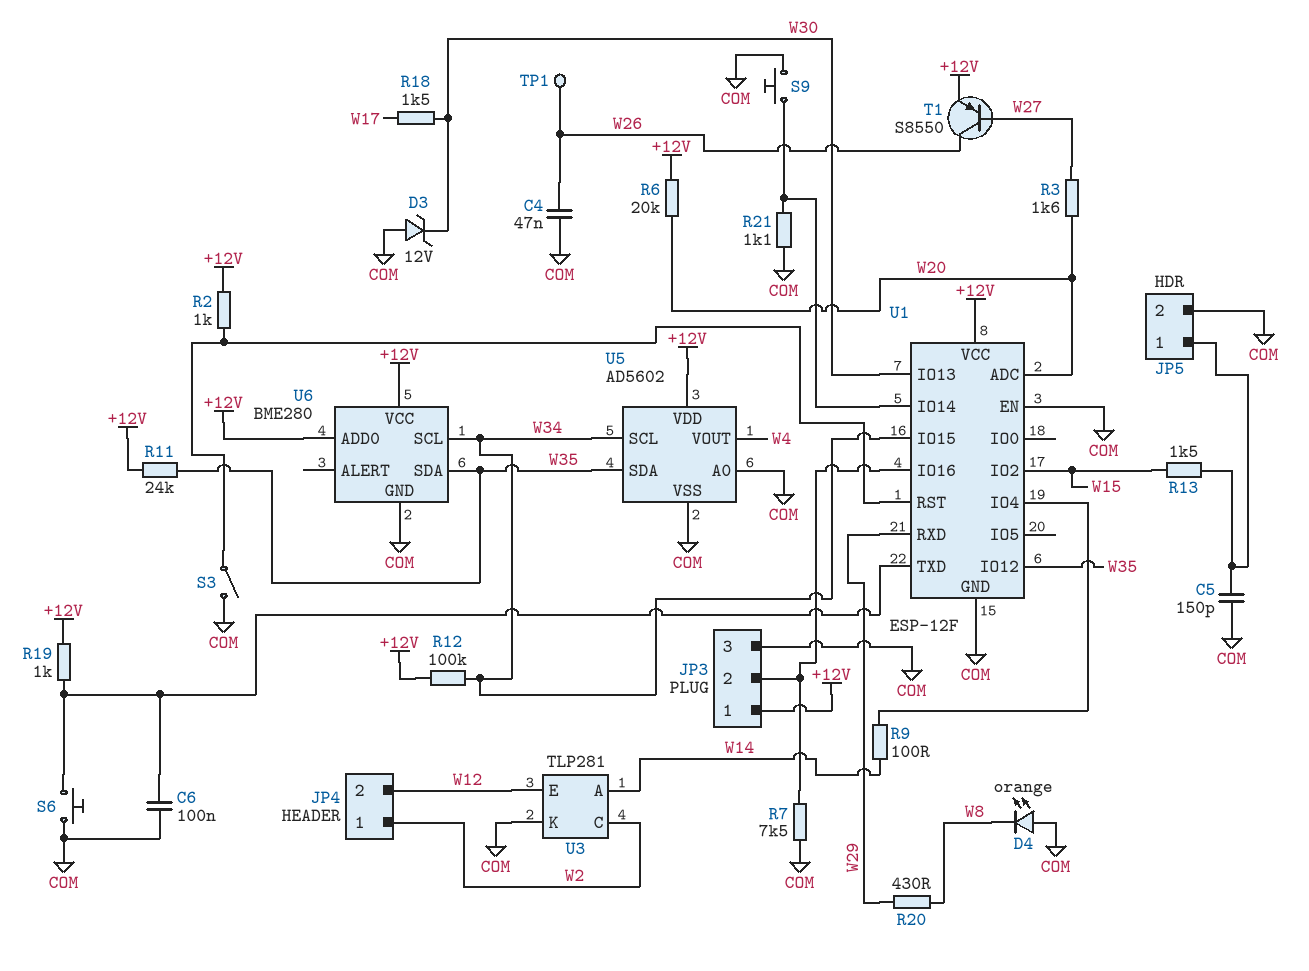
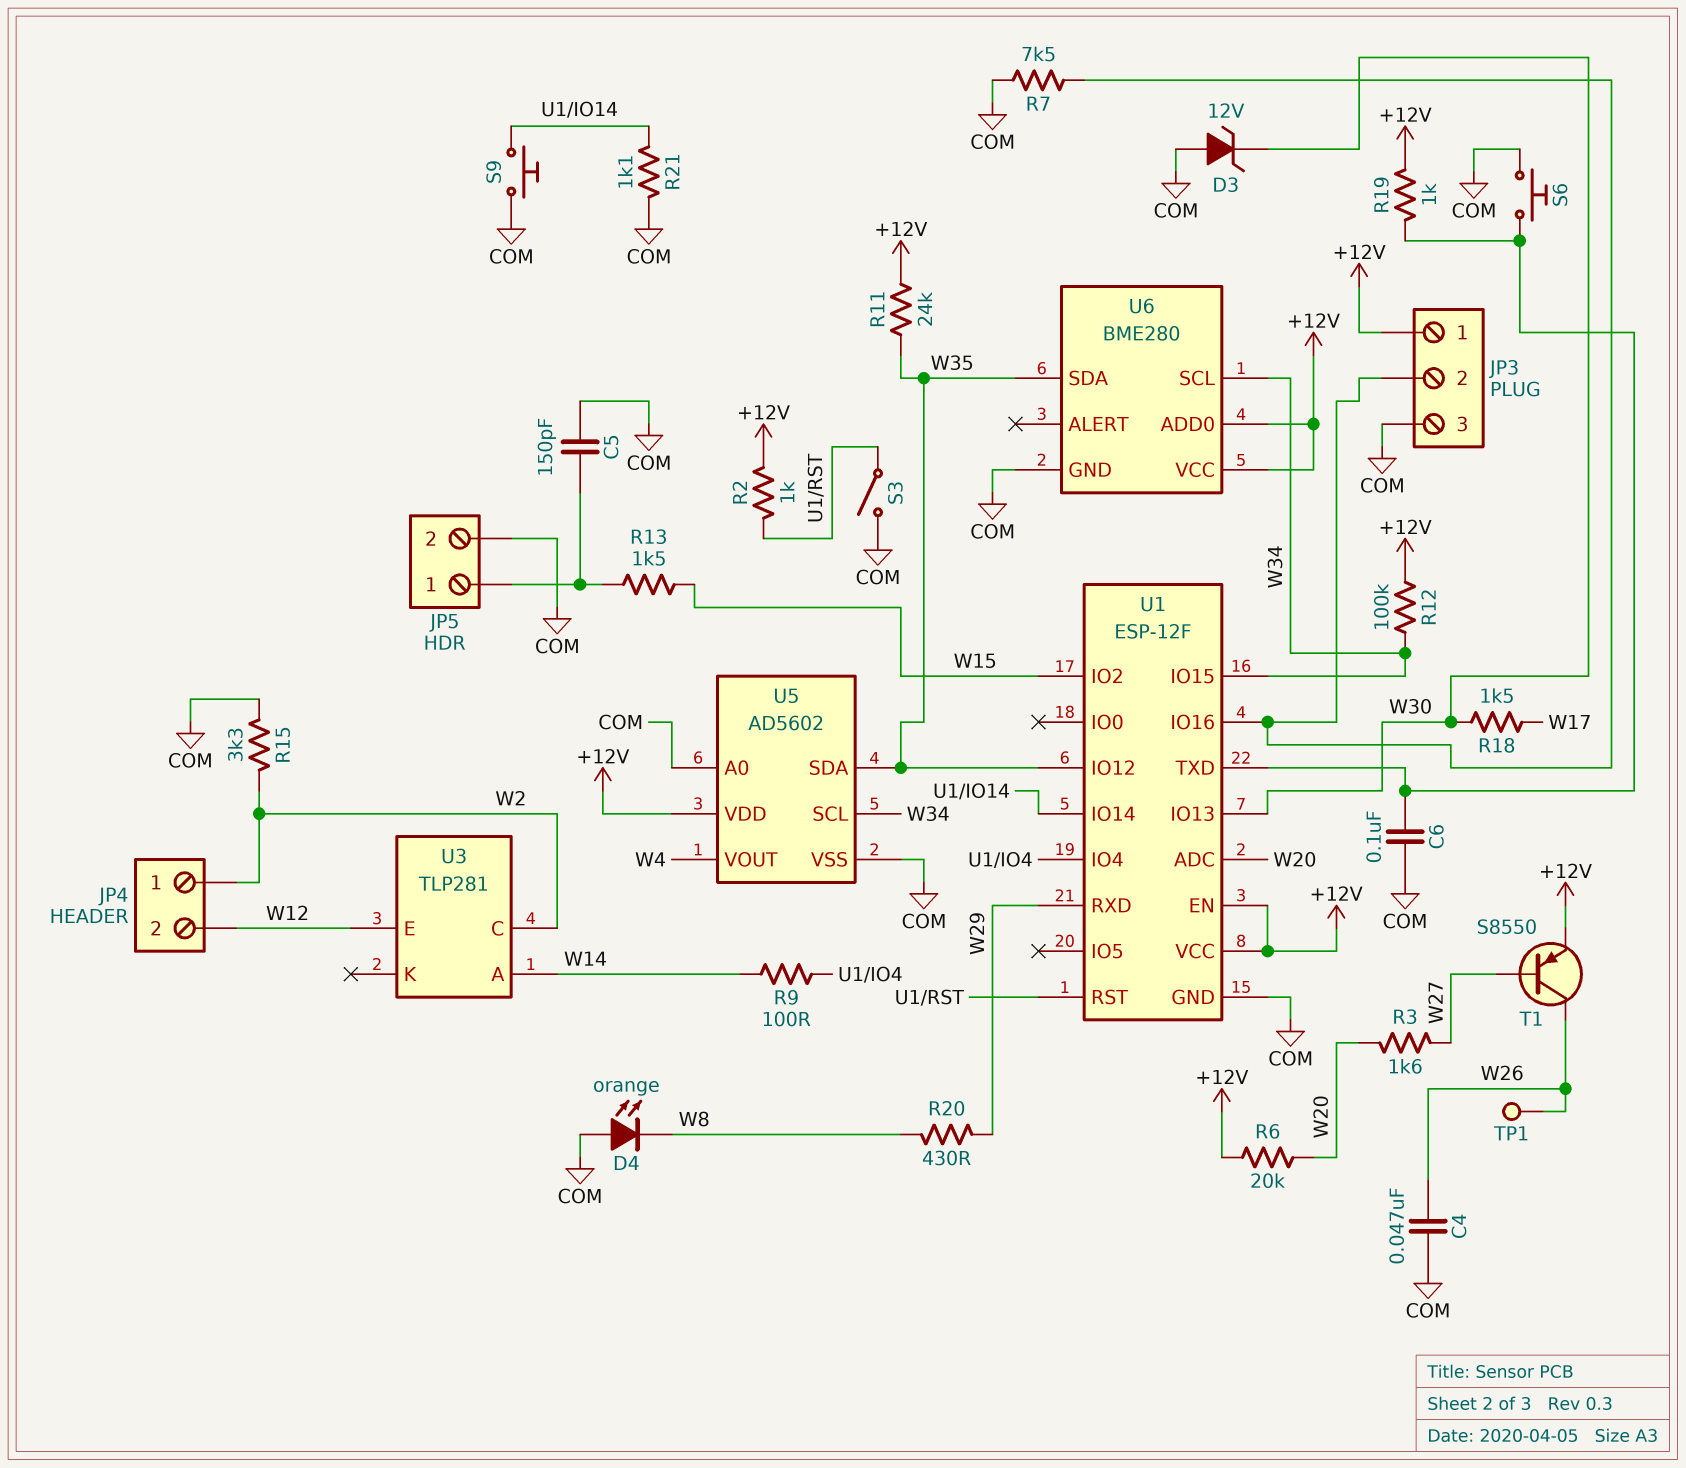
R15: none -> 3.3k (COM, W2)
U1 pin EN: COM -> +12V
U3 pin K: COM -> none

